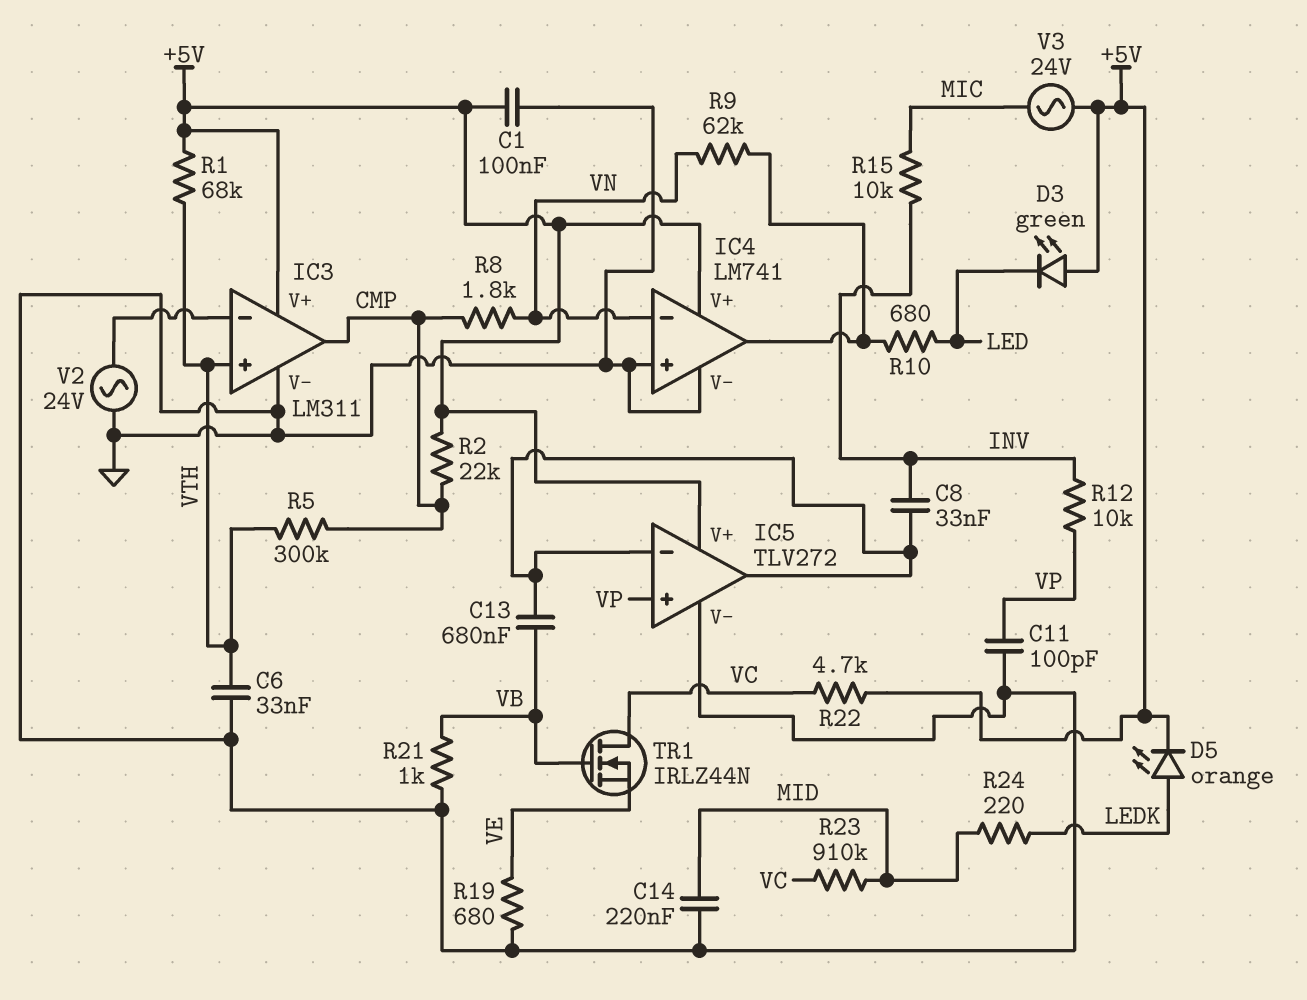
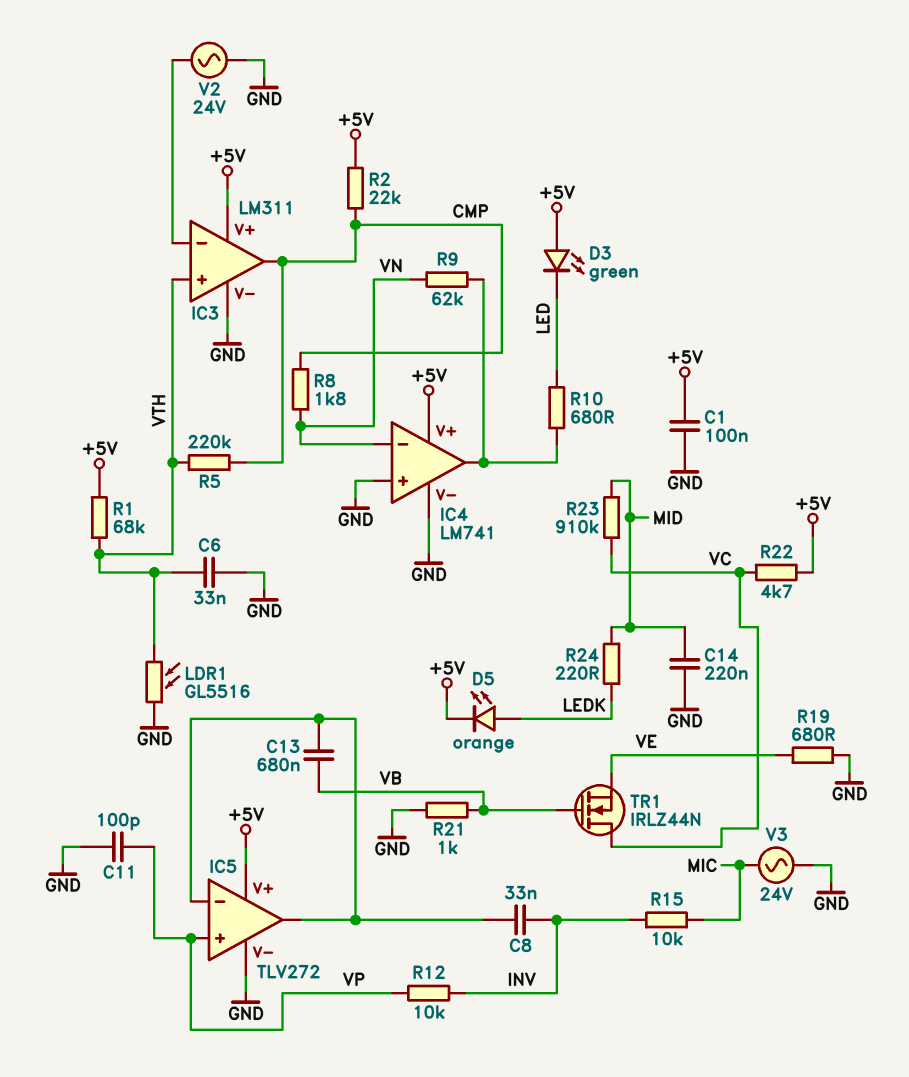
LDR1: none -> GL5516 (GND, VTH)
R5: 300k (CMP, VTH) -> 220k (CMP, VTH)
V3: AC 24V (+5V, MIC) -> AC 24V (GND, MIC)

